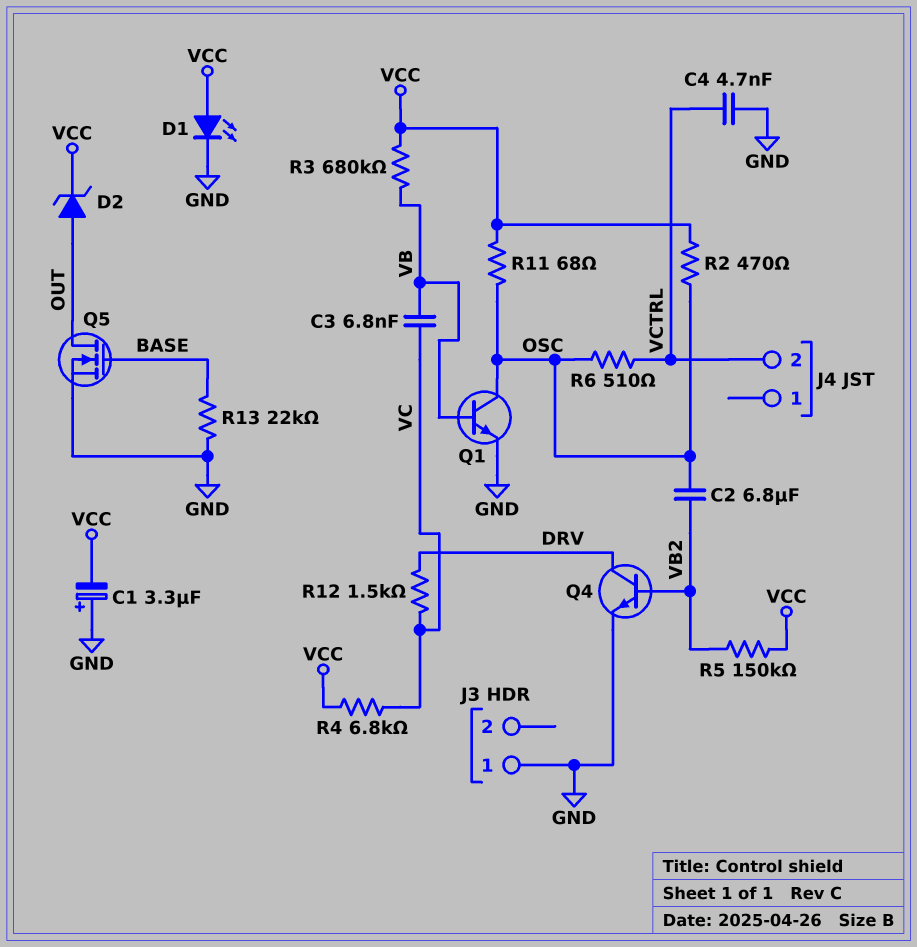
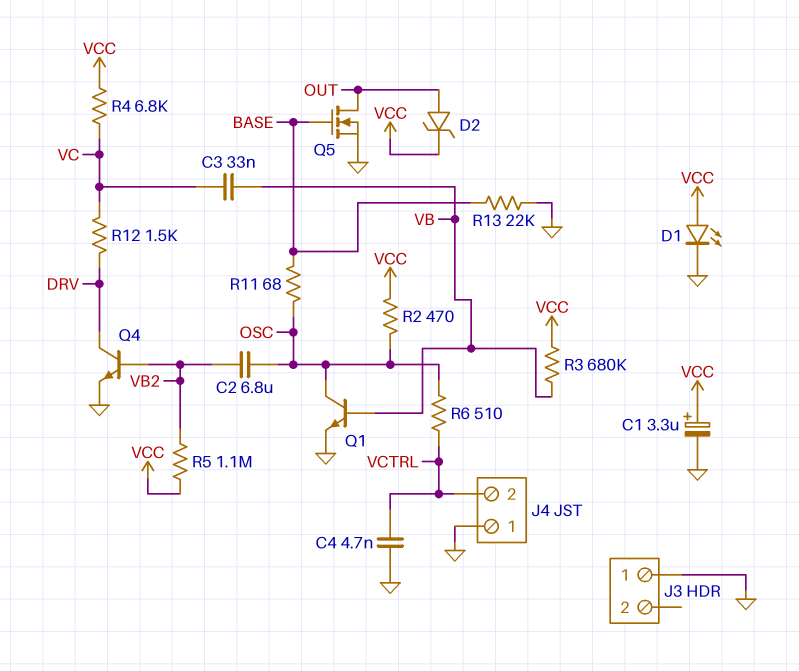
C1: 3.3uF (plus GND, minus VCC) -> 3.3uF (plus VCC, minus GND)
C3: 6.8nF (VB, VC) -> 33nF (VB, VC)
J4 pin 1: none -> GND
R5: 150k (VB2, VCC) -> 1.1M (VB2, VCC)
R11: 68 (OSC, VCC) -> 68 (BASE, OSC)

